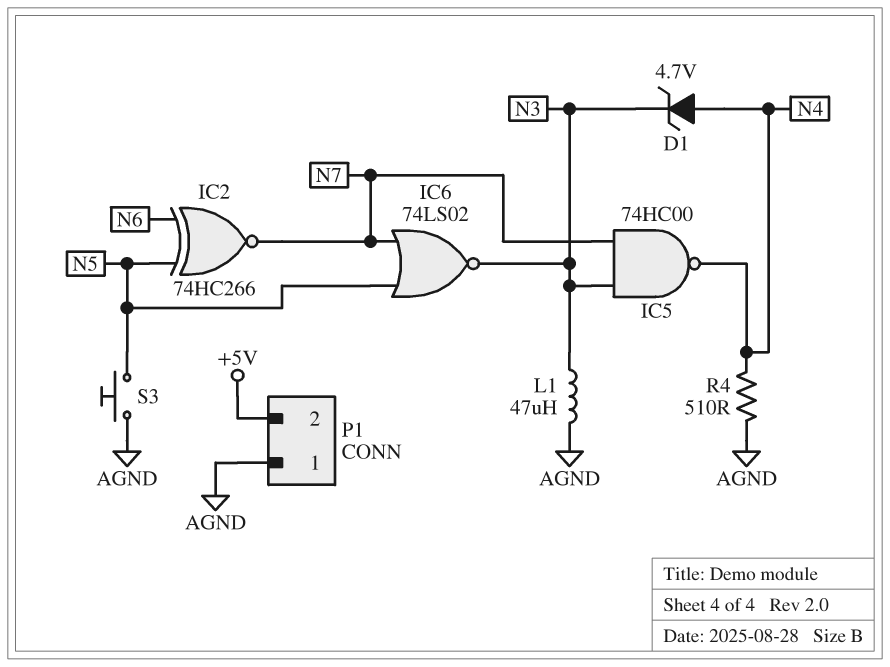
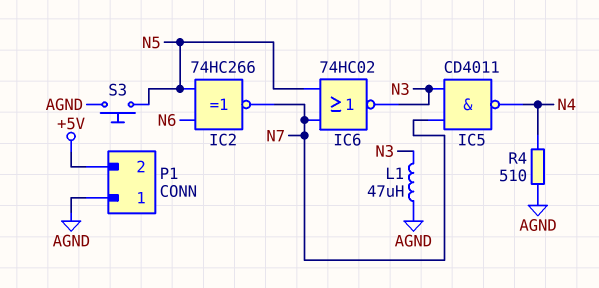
D1: zener 4.7V (A N4, K N3) -> none
IC5: NAND 74HC00 (in N3, in N7, out N4) -> NAND CD4011 (in N3, in N7, out N4)
IC6: NOR 74LS02 (in N5, in N7, out N3) -> NOR 74HC02 (in N5, in N7, out N3)

